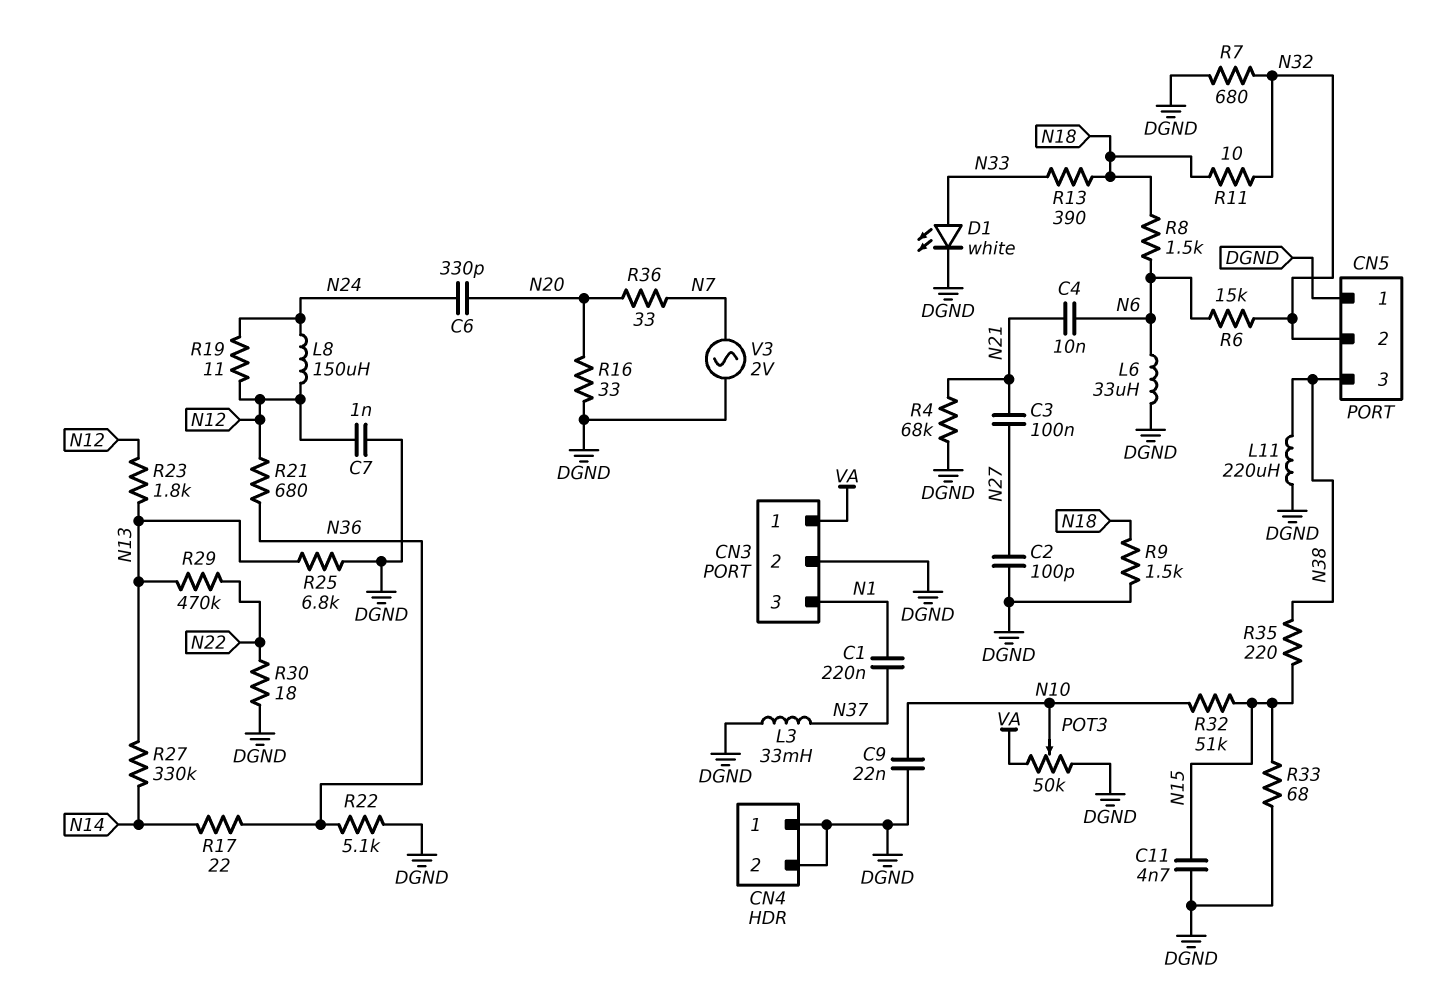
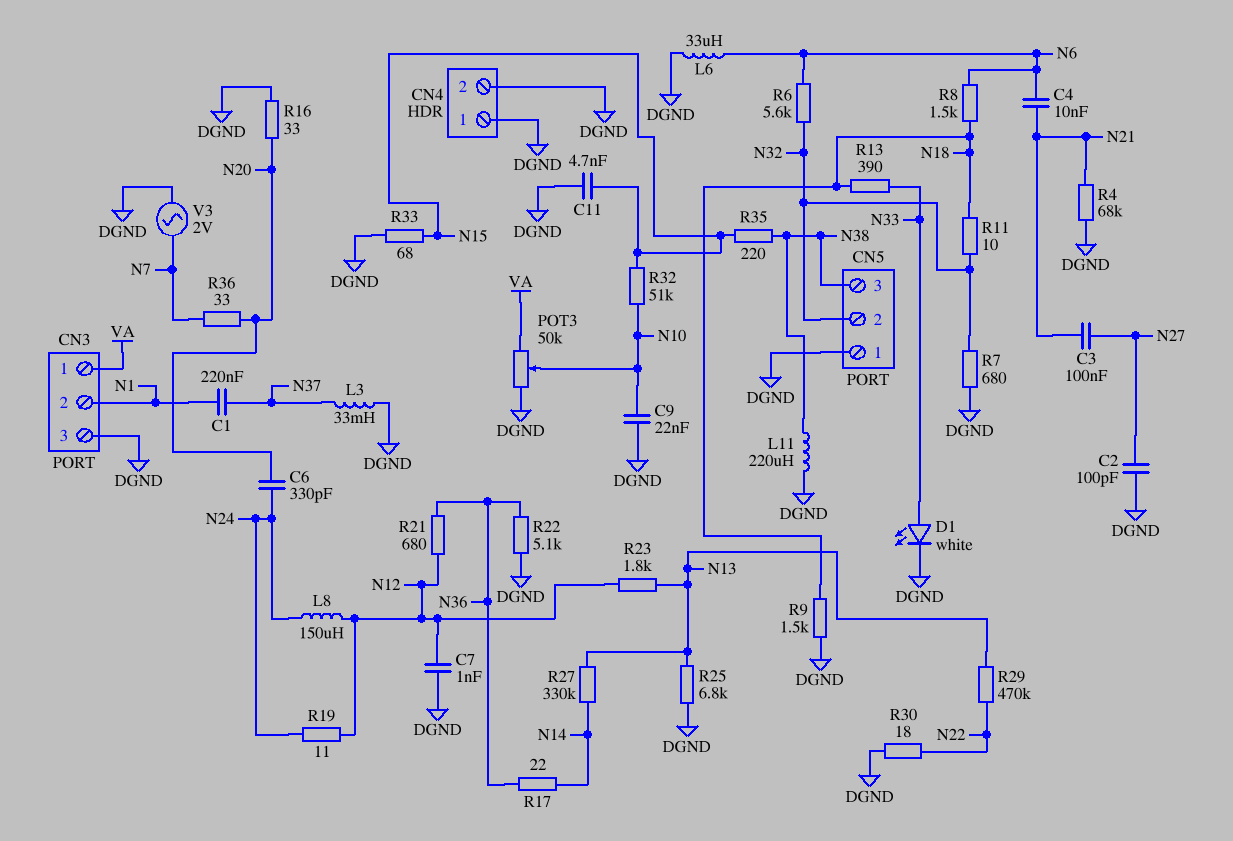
CN3 pin 2: DGND -> N1
CN3 pin 3: N1 -> DGND
R6: 15k (N6, N32) -> 5.6k (N6, N32)

